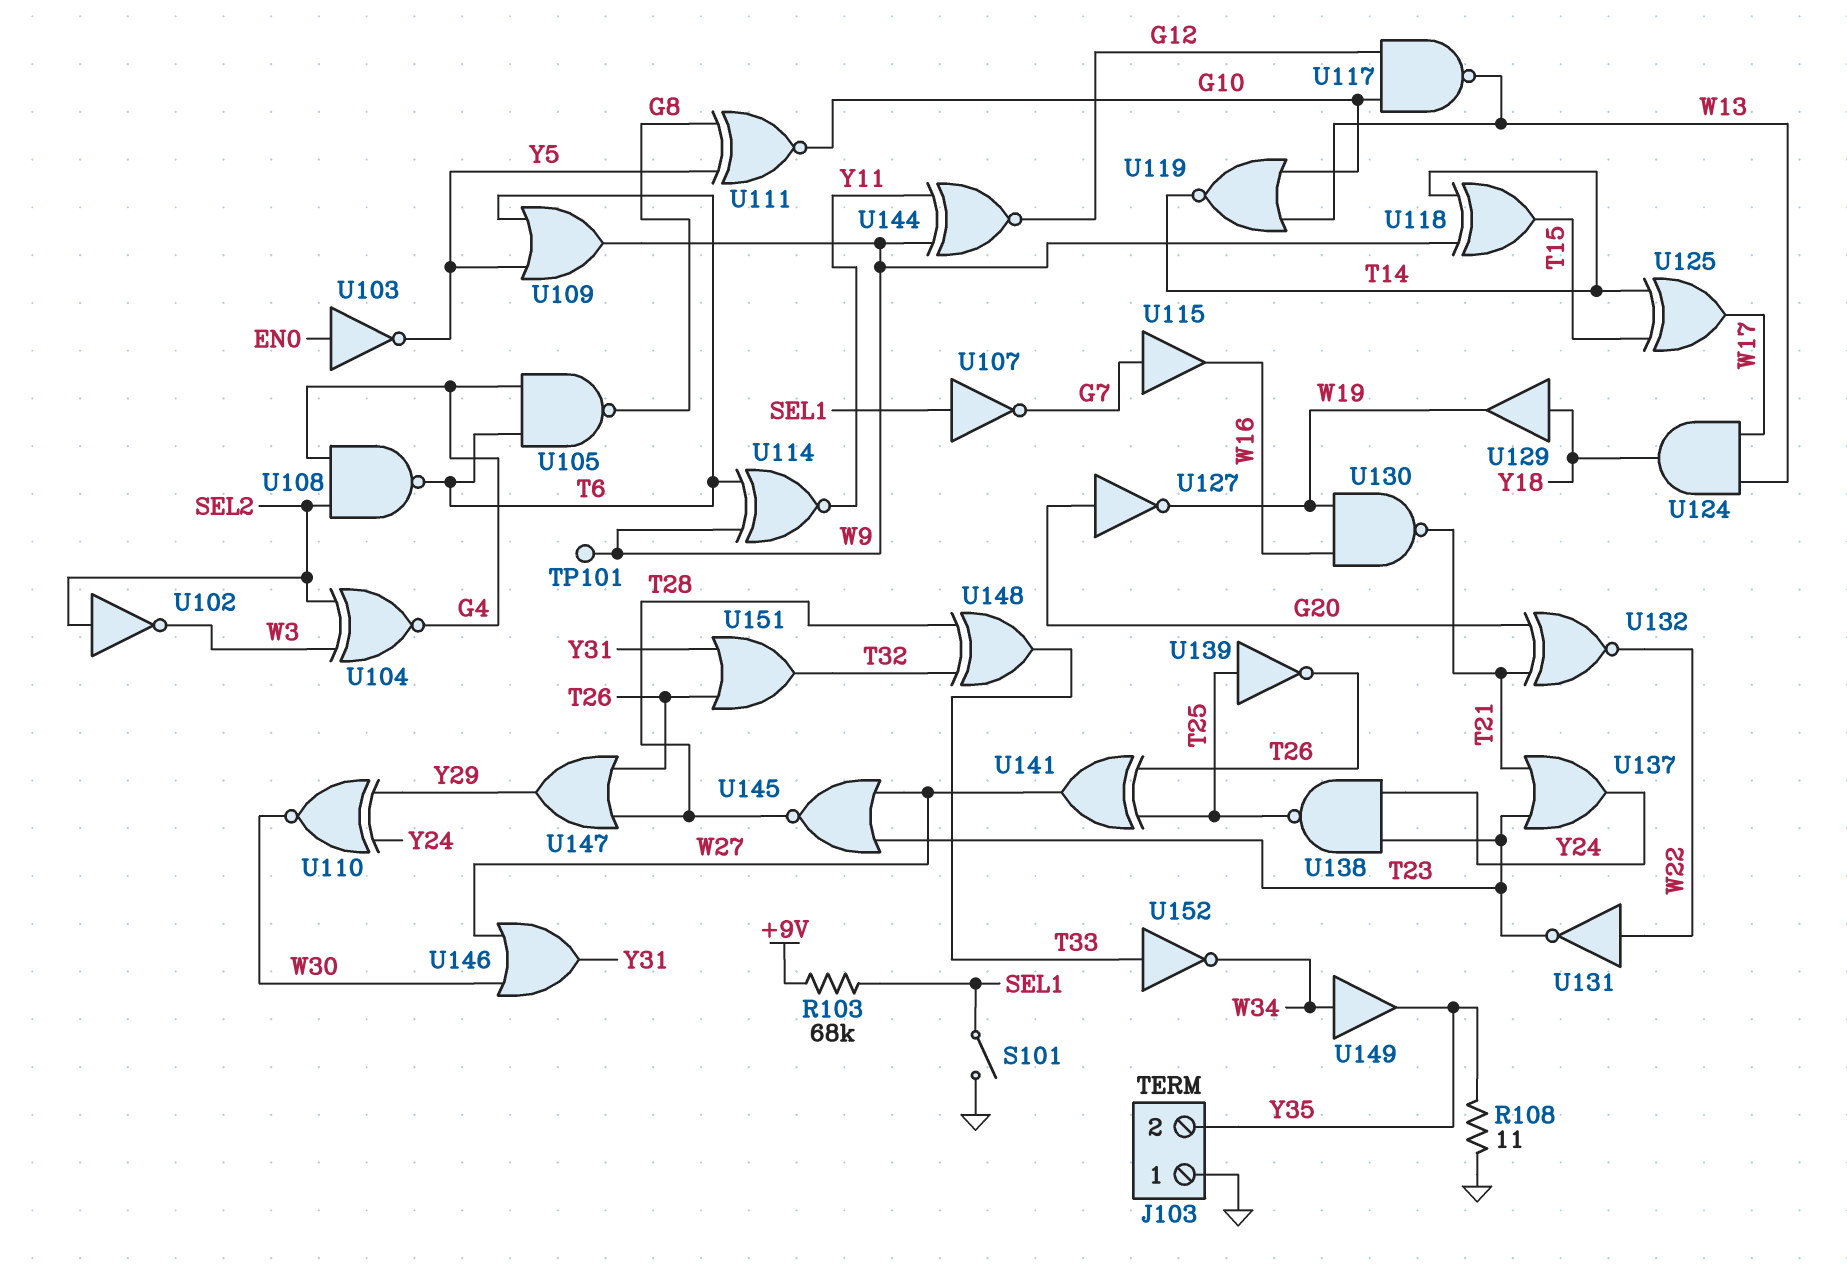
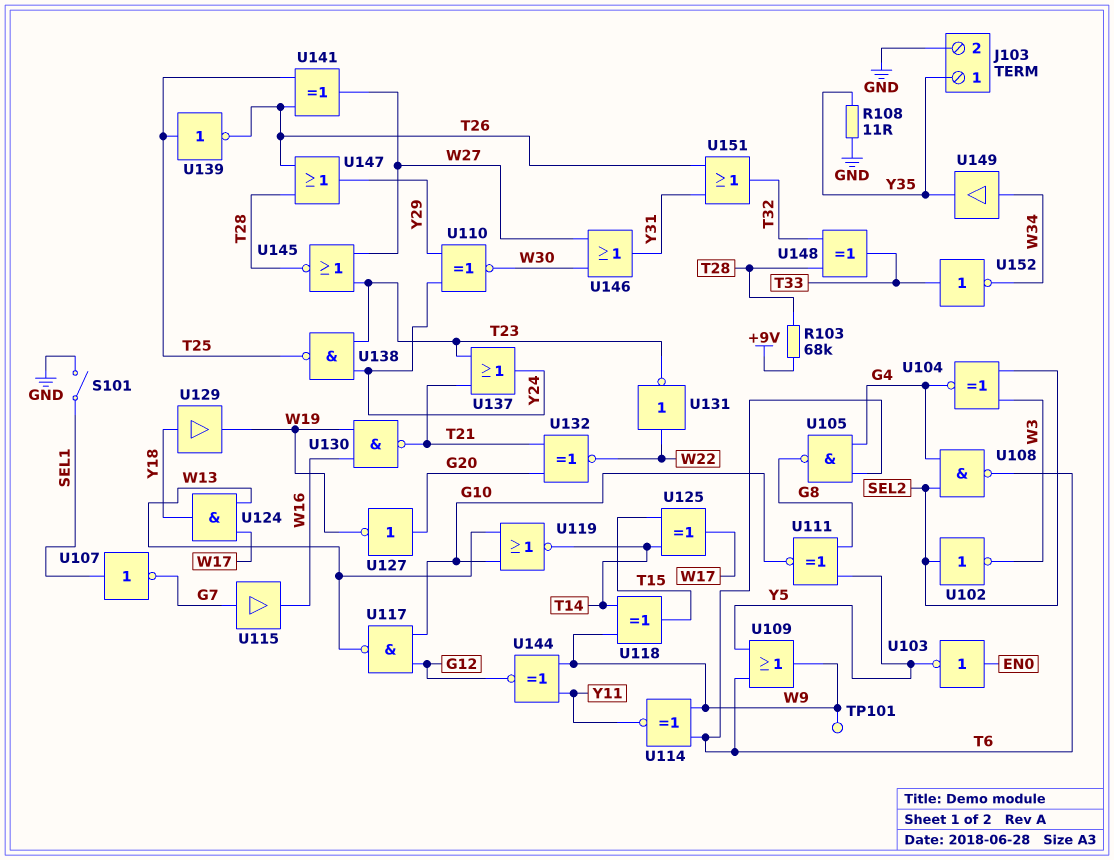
J103 pin 1: GND -> Y35
J103 pin 2: Y35 -> GND
R103: 68k (+9V, SEL1) -> 68k (+9V, T28)

